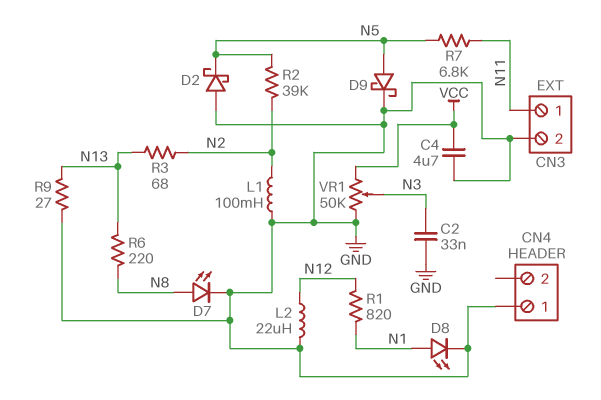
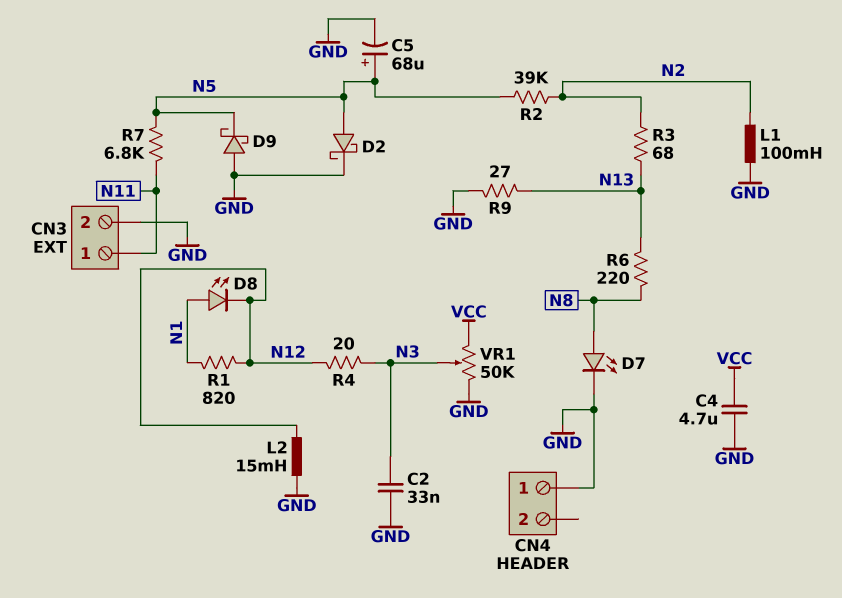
C5: none -> 68uF (plus N5, minus GND)
D2: schottky (A GND, K N5) -> schottky (A N5, K GND)
D8: LED (A N1, K GND) -> LED (A N1, K N12)
D9: schottky (A N5, K GND) -> schottky (A GND, K N5)
L2: 22uH (GND, N12) -> 15mH (GND, N12)
R4: none -> 20 (N3, N12)

